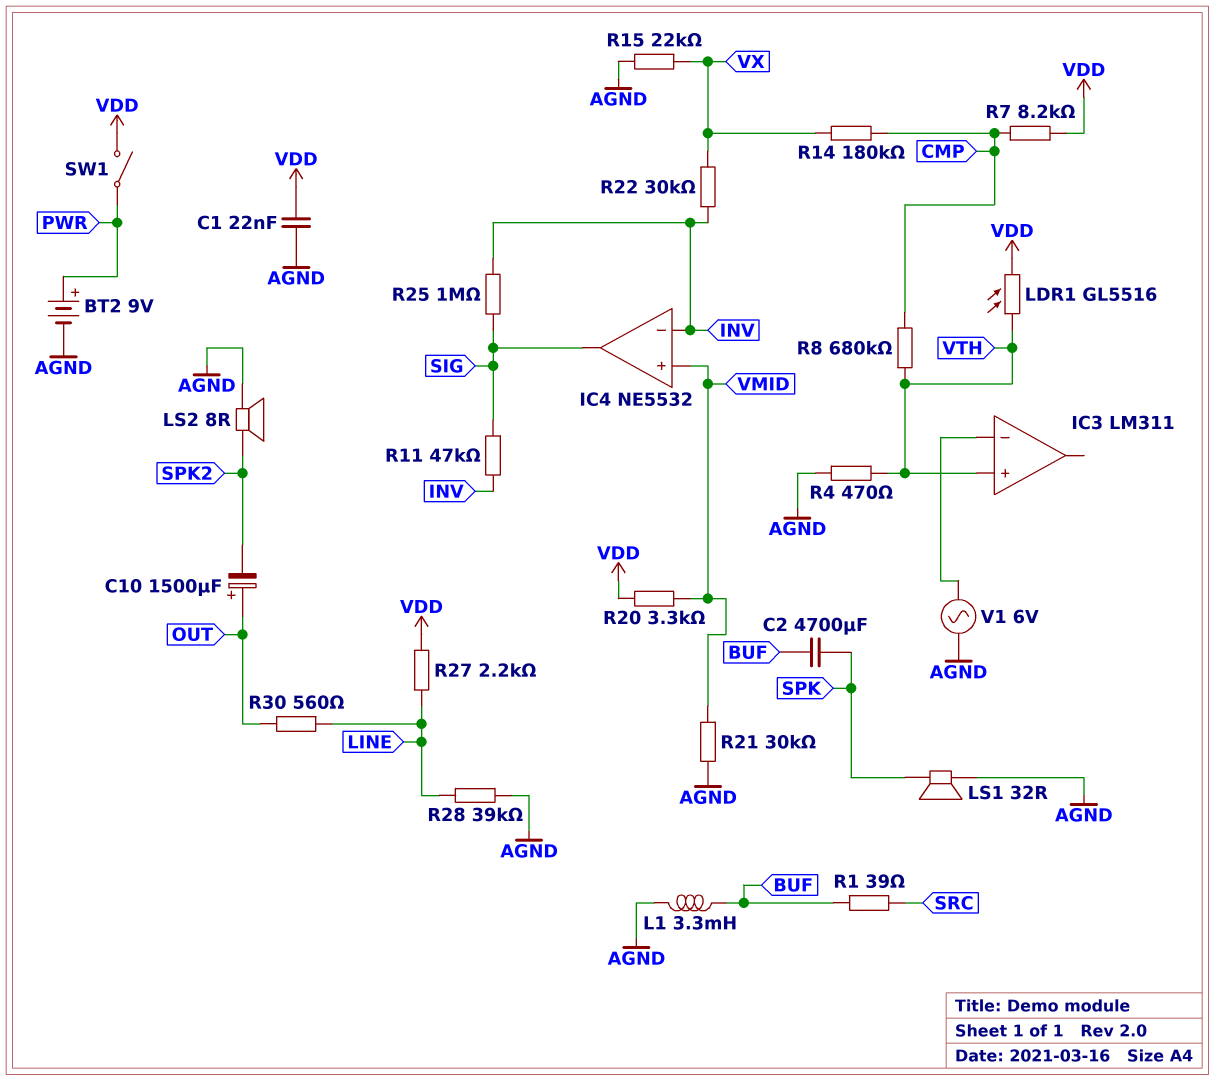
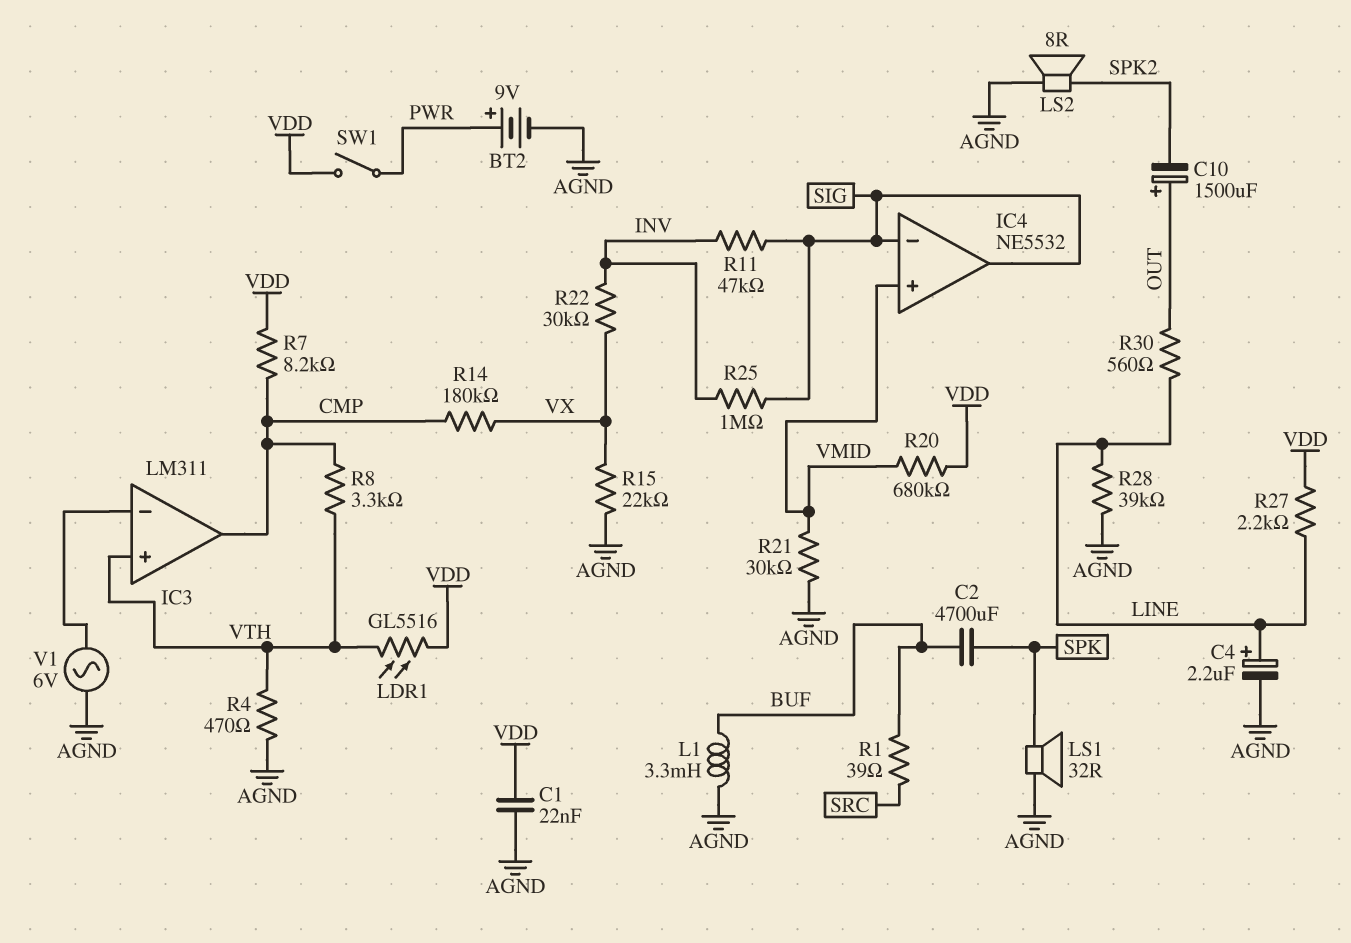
C4: none -> 2.2uF (plus LINE, minus AGND)
IC3 pin out: none -> CMP
IC4 pin in-: INV -> SIG
R8: 680k (CMP, VTH) -> 3.3k (CMP, VTH)
R20: 3.3k (VDD, VMID) -> 680k (VDD, VMID)

